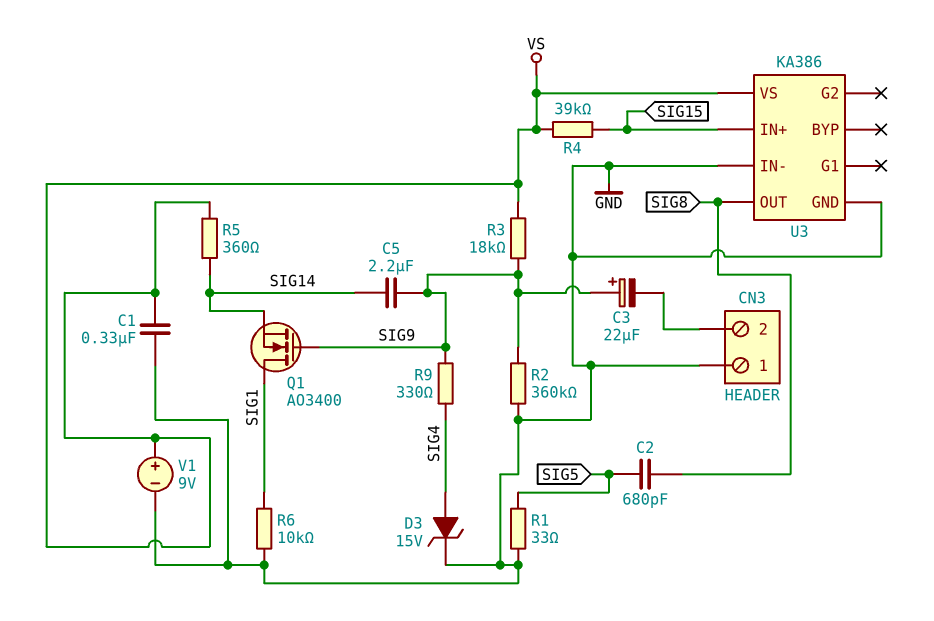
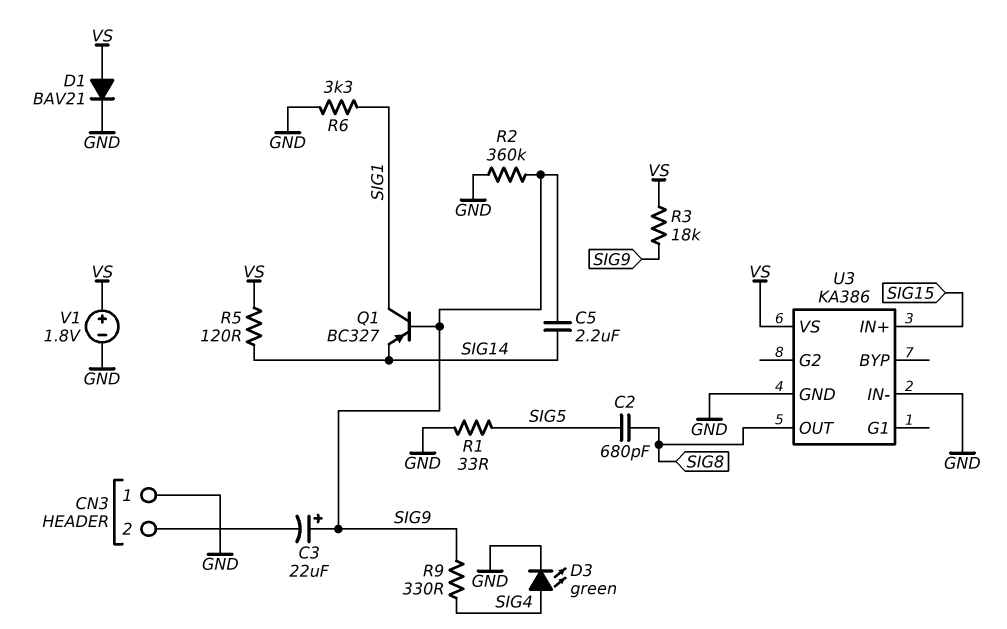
C1: 330nF (GND, VS) -> none
D1: none -> diode BAV21 (A VS, K GND)
D3: zener 15V (A SIG4, K GND) -> LED green (A SIG4, K GND)
Q1: NMOS AO3400 (G SIG9, D SIG1, S SIG14) -> PNP BC327 (B SIG9, C SIG1, E SIG14)
R4: 39k (SIG15, VS) -> none
R5: 360 (SIG14, VS) -> 120 (SIG14, VS)
R6: 10k (GND, SIG1) -> 3.3k (GND, SIG1)
V1: 9V (plus VS, minus GND) -> 1.8V (plus VS, minus GND)

